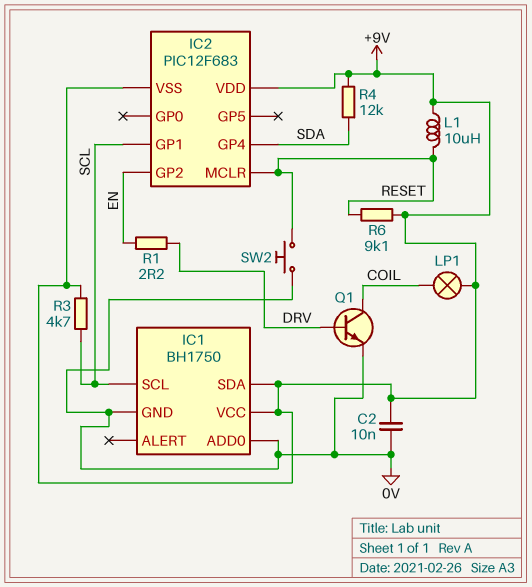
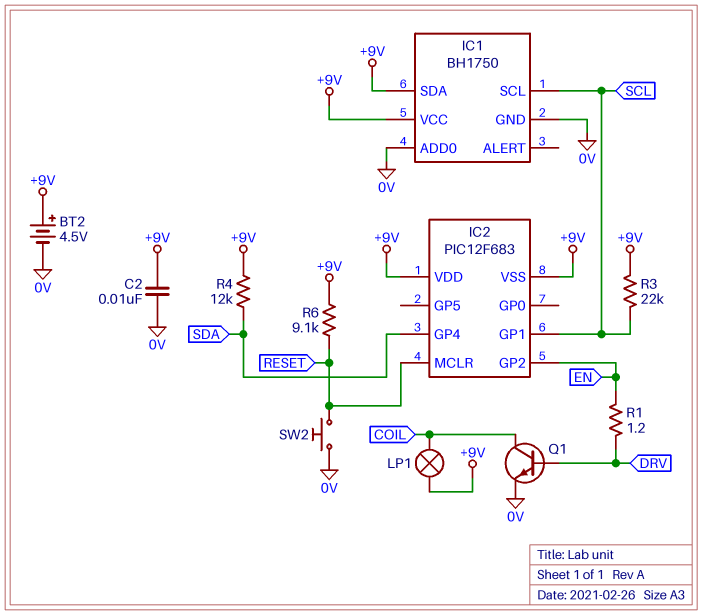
BT2: none -> 4.5V (plus +9V, minus 0V)
L1: 10uH (+9V, RESET) -> none
R1: 2.2 (DRV, EN) -> 1.2 (DRV, EN)
R3: 4.7k (+9V, SCL) -> 22k (+9V, SCL)

